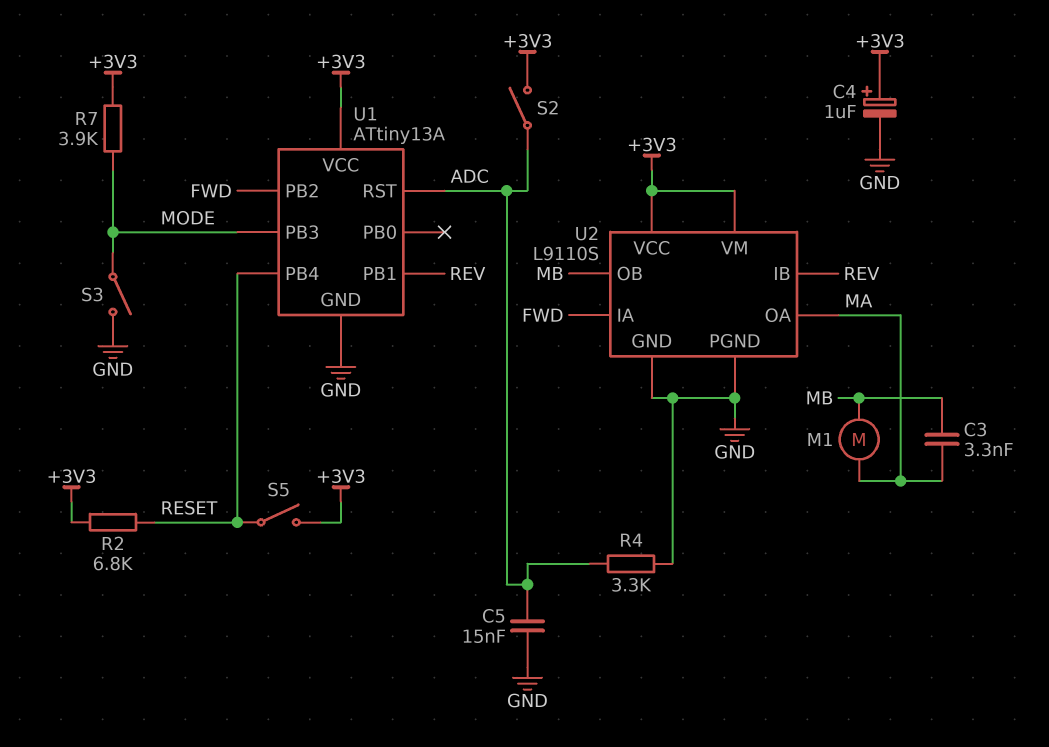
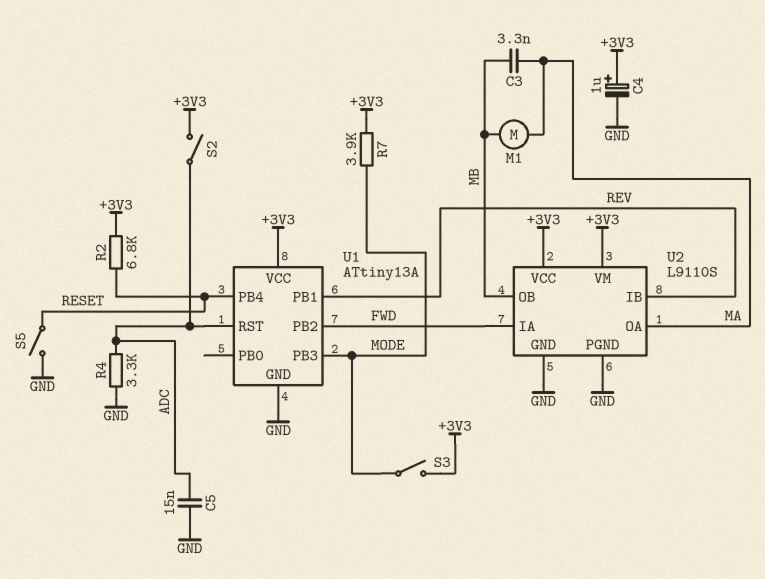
S3: switch (GND, MODE) -> switch (+3V3, MODE)
S5: switch (+3V3, RESET) -> switch (GND, RESET)

